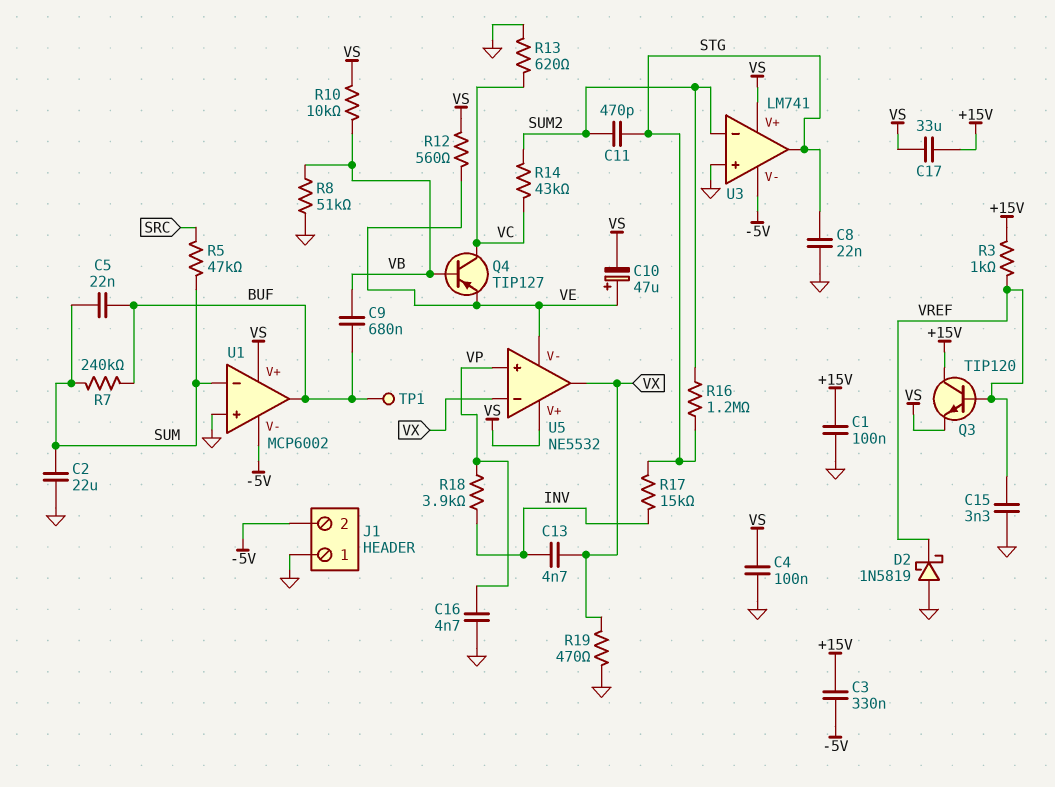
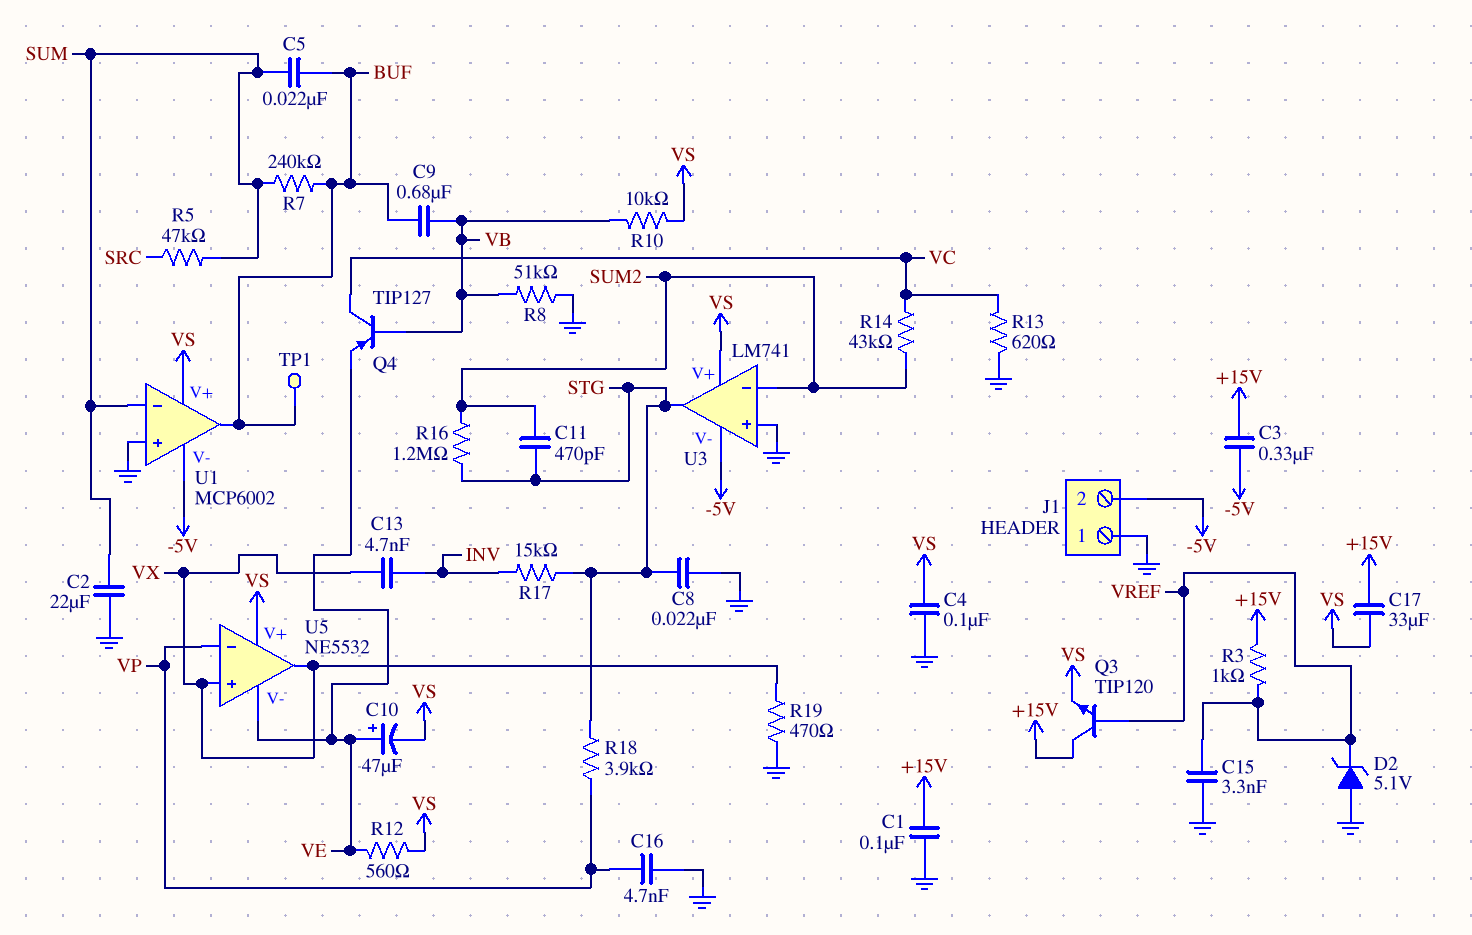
D2: schottky 1N5819 (A GND, K VREF) -> zener 5.1V (A GND, K VREF)
R18: 3.9k (INV, VP) -> 3.9k (STG, VP)
U5 pin in+: VP -> VX
U5 pin in-: VX -> VP

